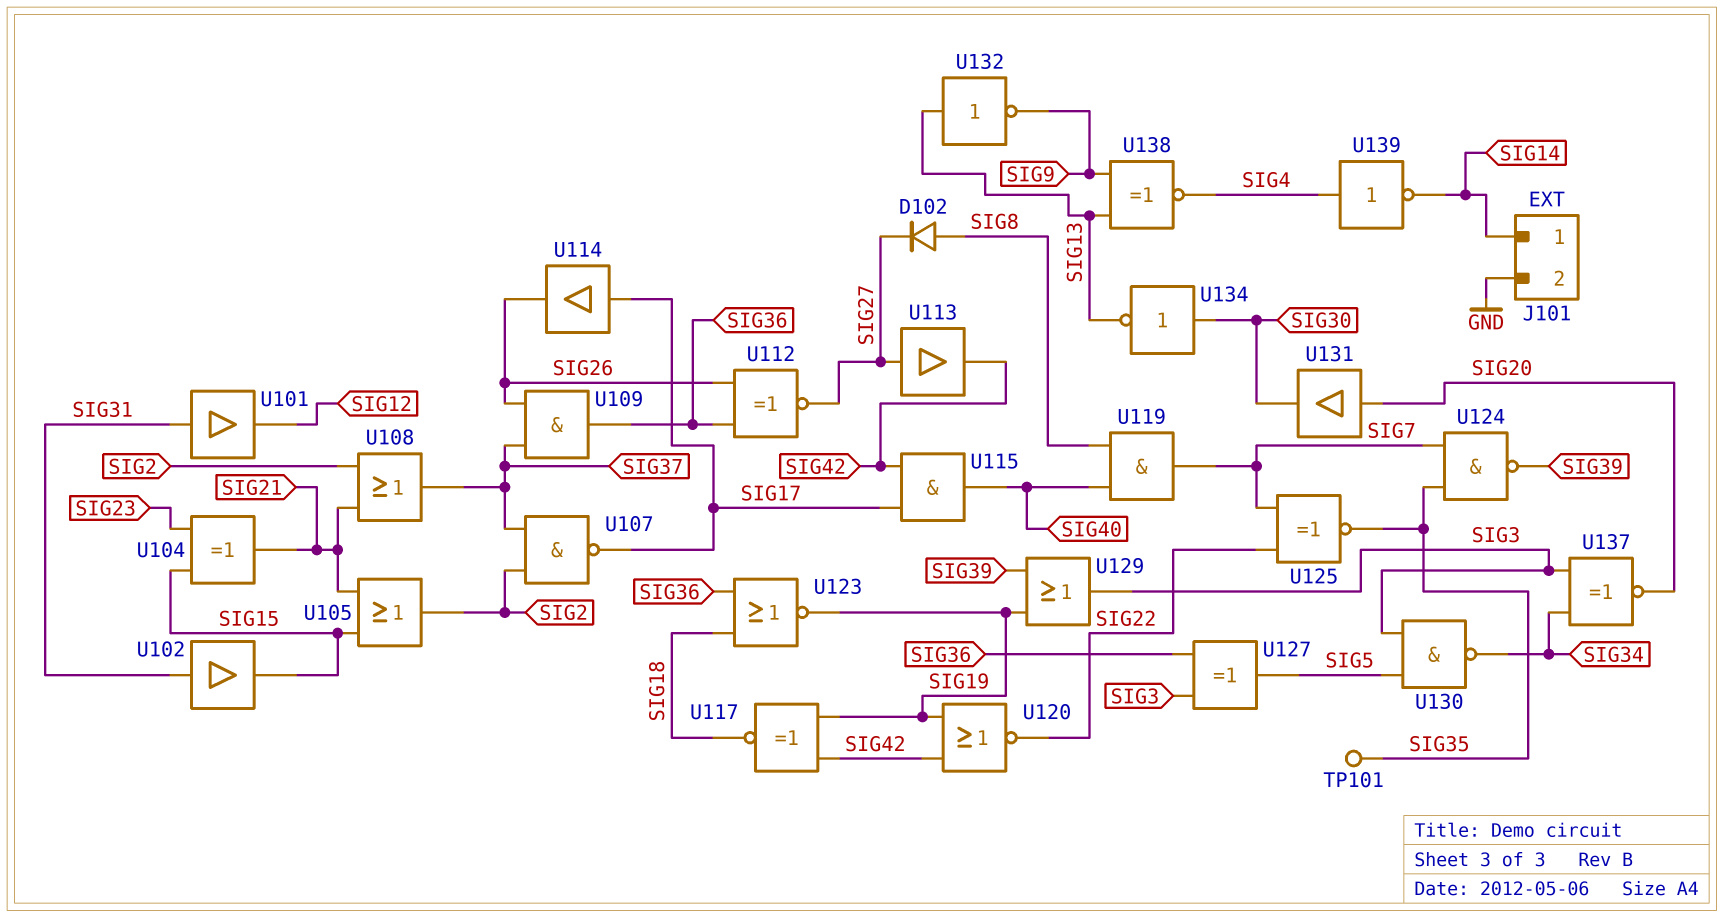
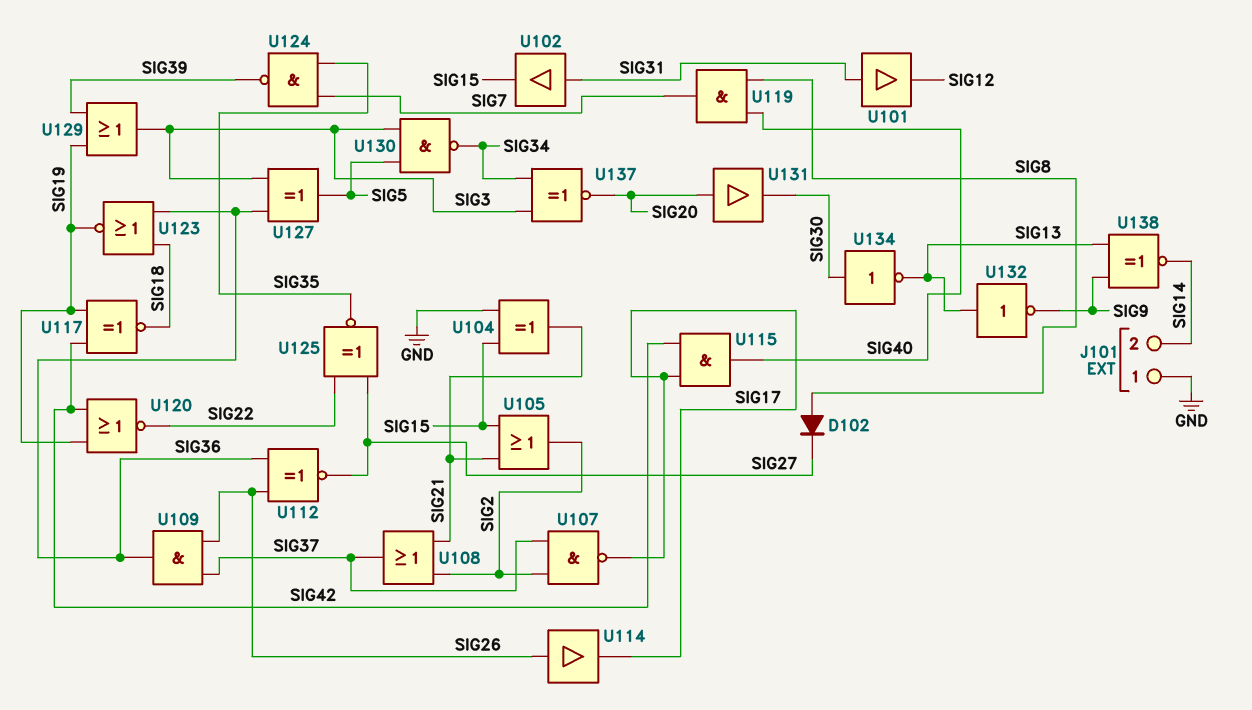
J101 pin 1: SIG14 -> GND
J101 pin 2: GND -> SIG14
TP101: test point (SIG35) -> none
U104: XOR (in SIG15, in SIG23, out SIG21) -> XOR (in GND, in SIG15, out SIG21)
U113: buffer (in SIG27, out SIG42) -> none
U114: buffer (in SIG17, out SIG26) -> buffer (in SIG26, out SIG17)
U125: XNOR (in SIG7, in SIG22, out SIG35) -> XNOR (in SIG22, in SIG27, out SIG35)
U138: XNOR (in SIG9, in SIG13, out SIG4) -> XNOR (in SIG9, in SIG13, out SIG14)
U139: NOT (in SIG4, out SIG14) -> none

